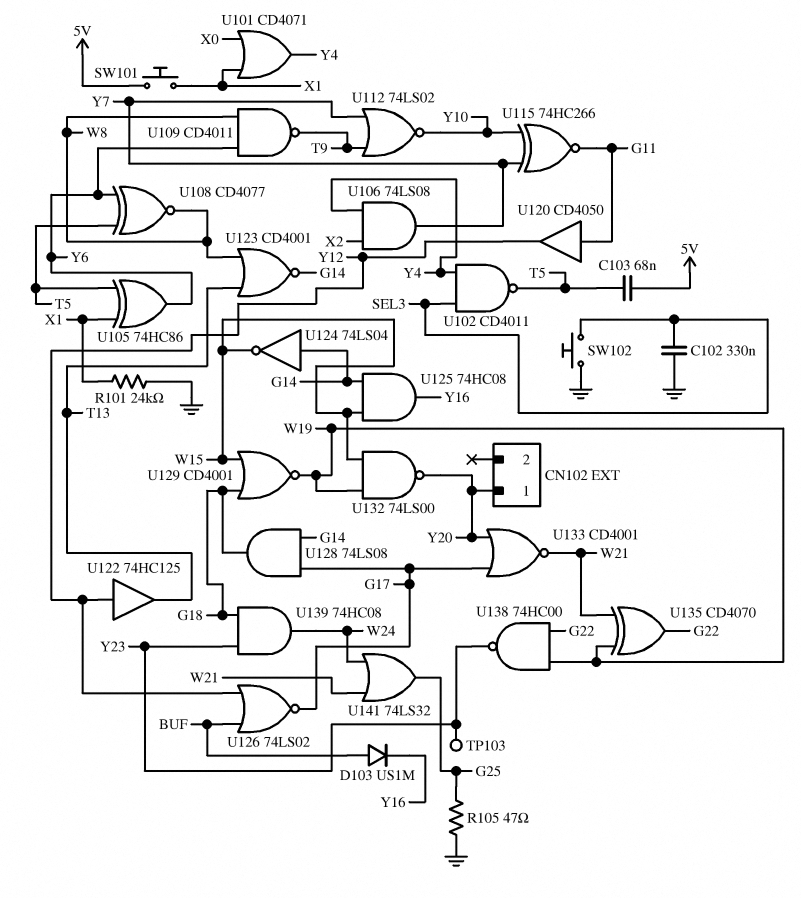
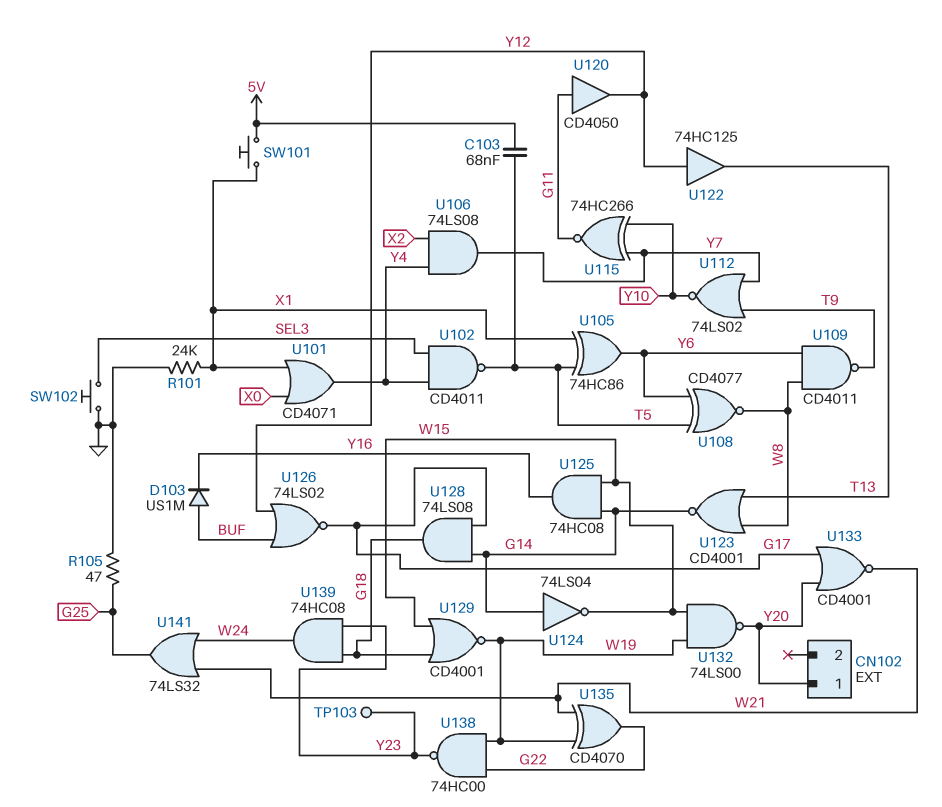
C102: 330nF (GND, SEL3) -> none

